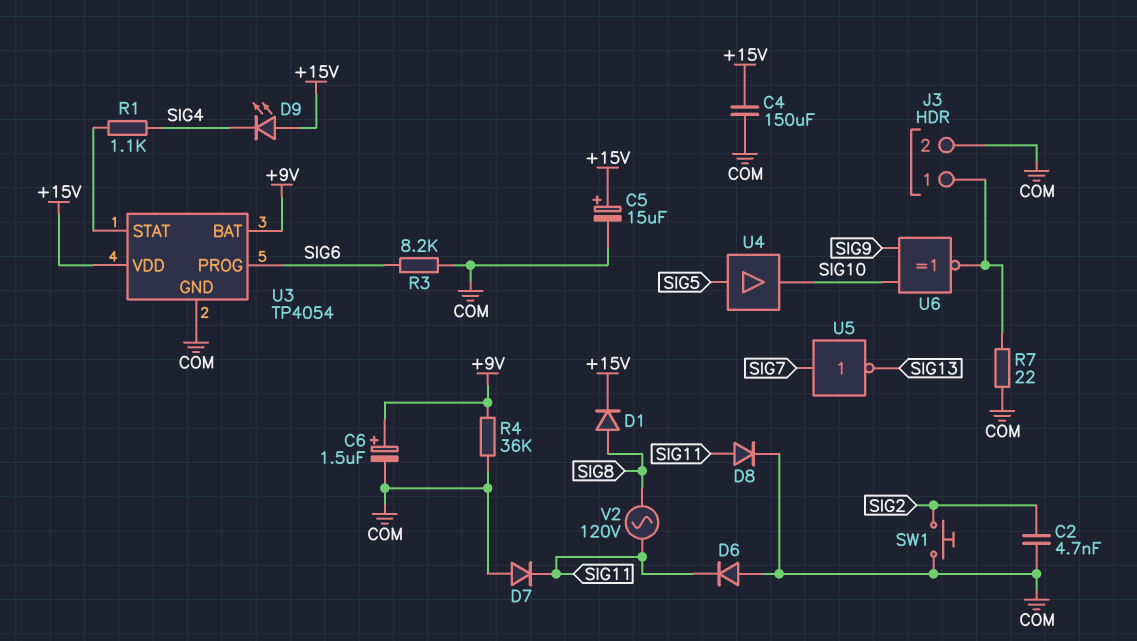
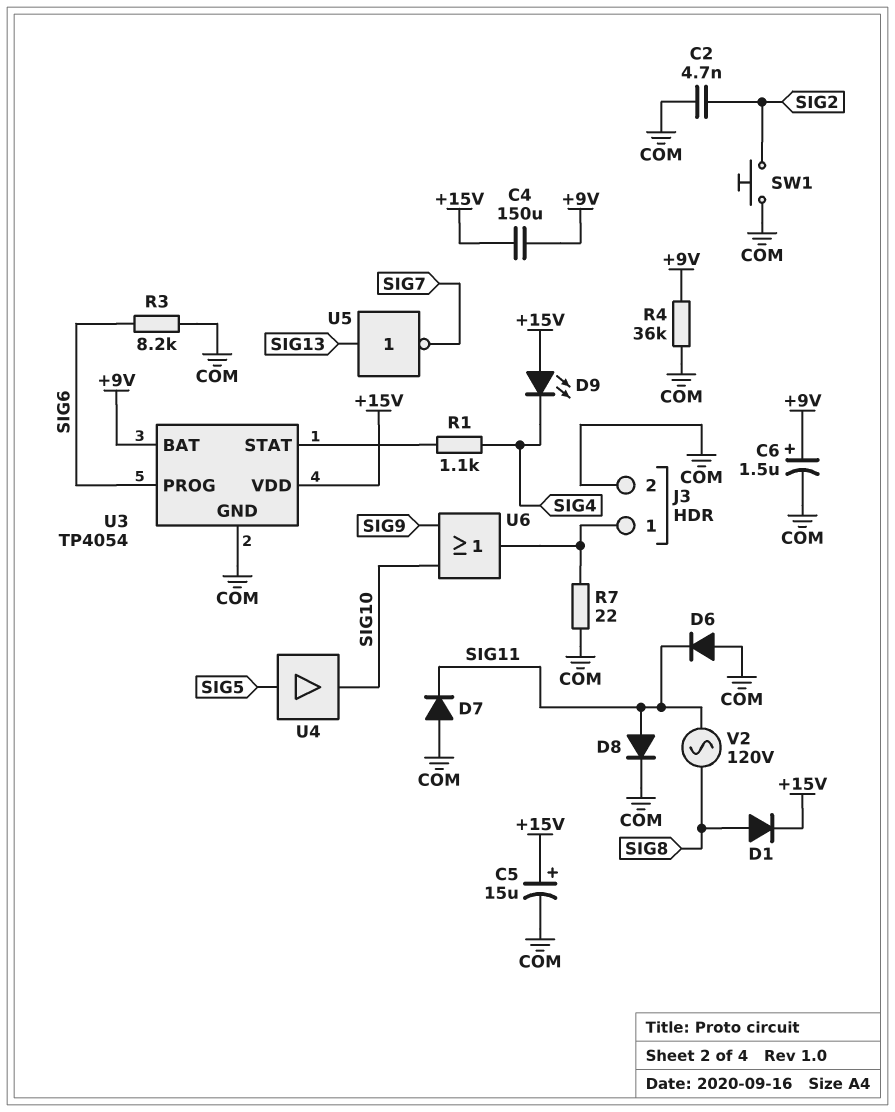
C4: 150uF (+15V, COM) -> 150uF (+9V, +15V)
U5: NOT (in SIG7, out SIG13) -> NOT (in SIG13, out SIG7)
U6: XNOR (in SIG9, in SIG10, out J3/1) -> OR (in SIG9, in SIG10, out J3/1)

